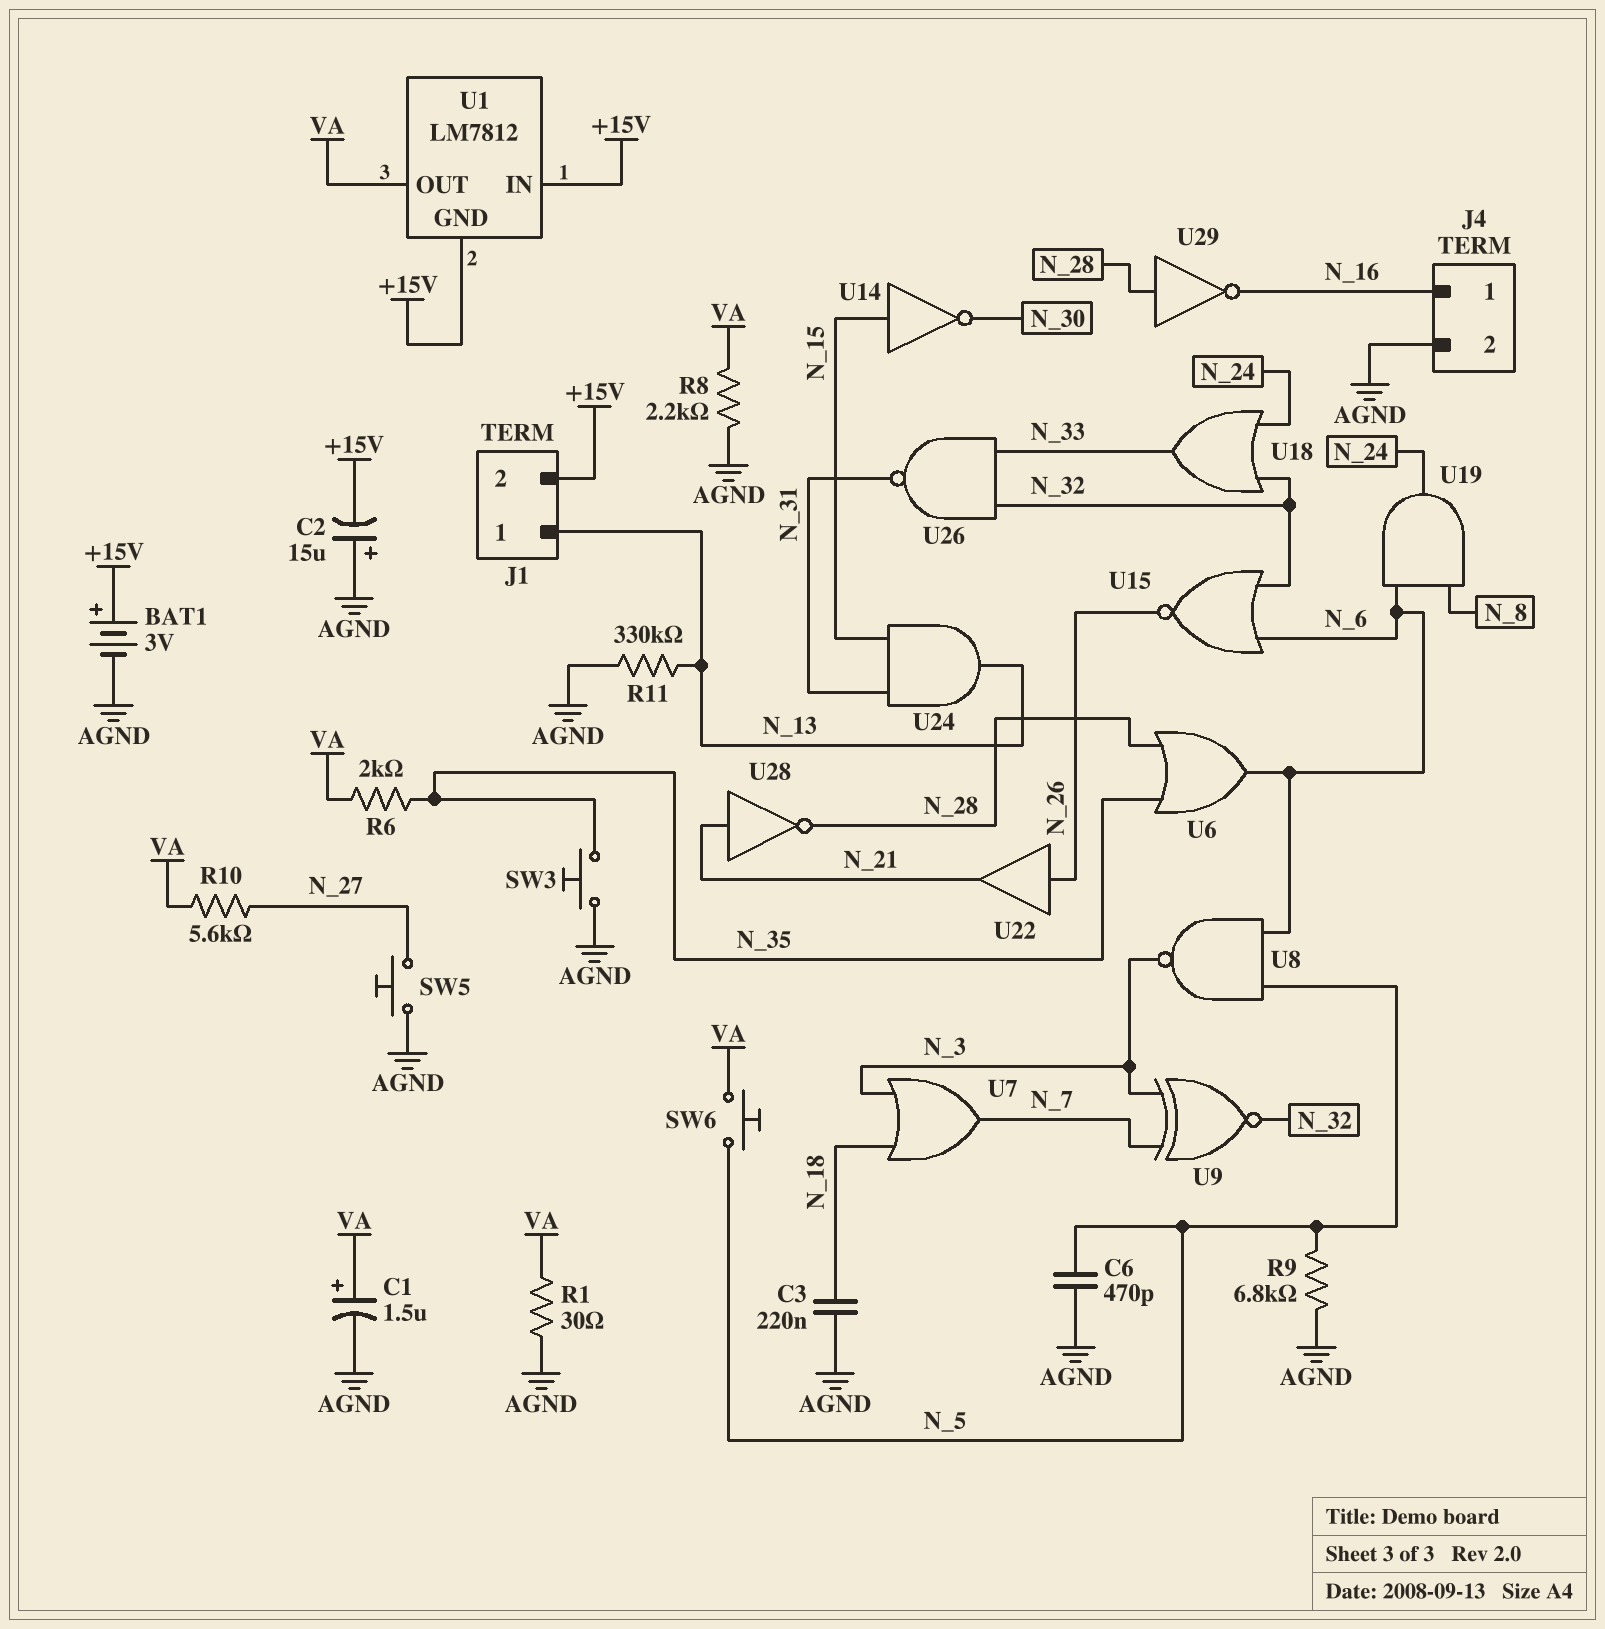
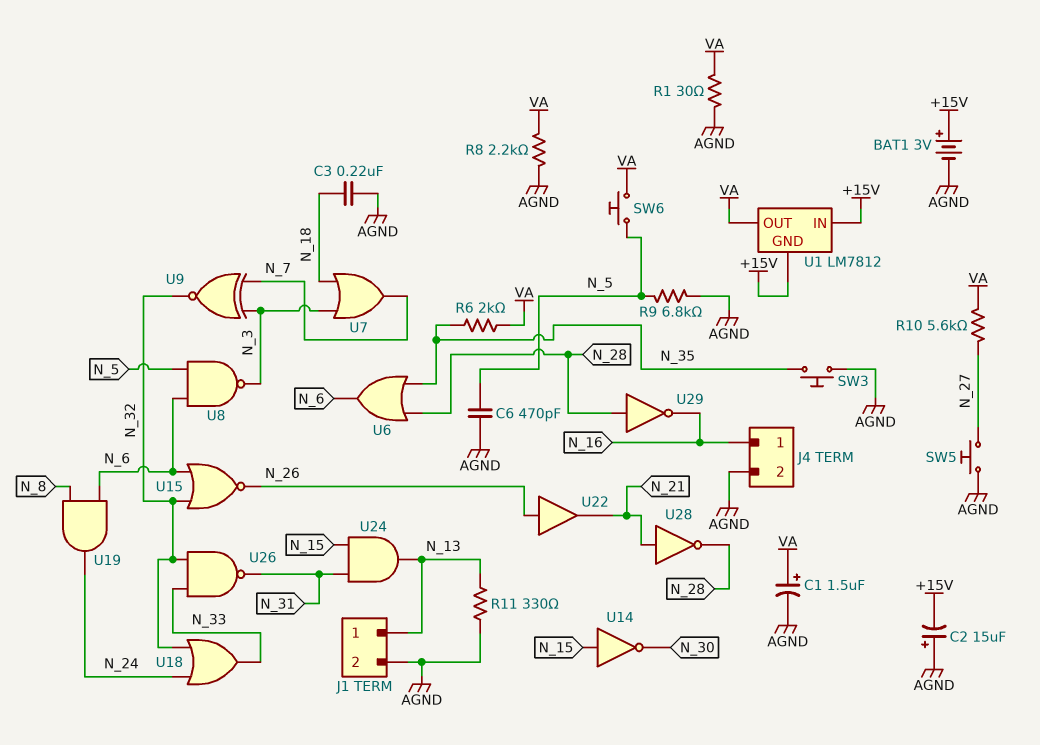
J1 pin 2: +15V -> AGND
R11: 330k (AGND, N_13) -> 330 (AGND, N_13)

